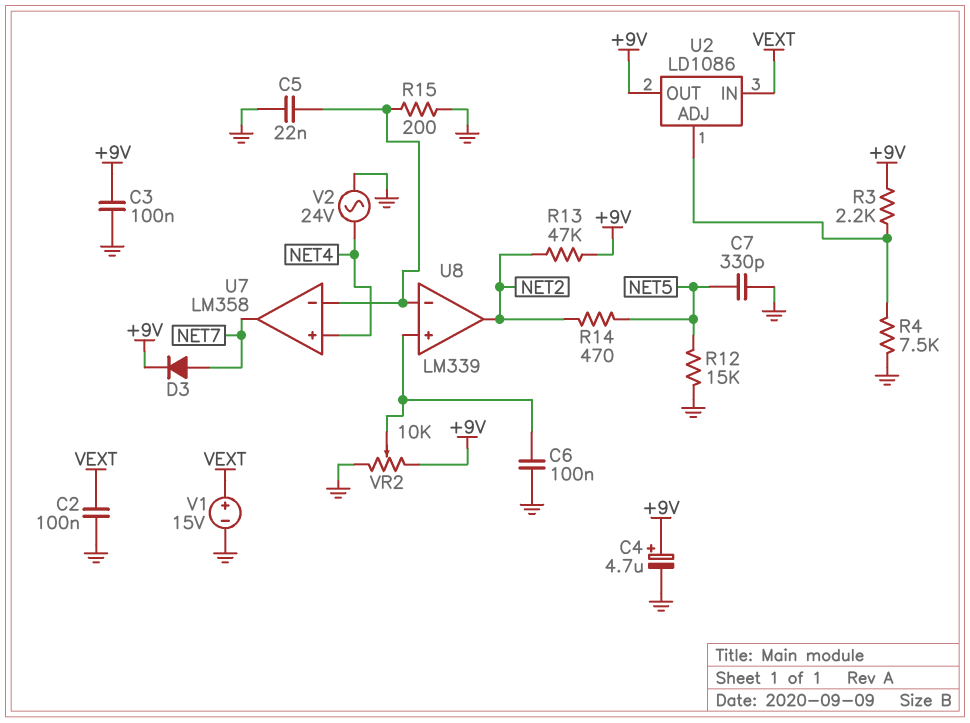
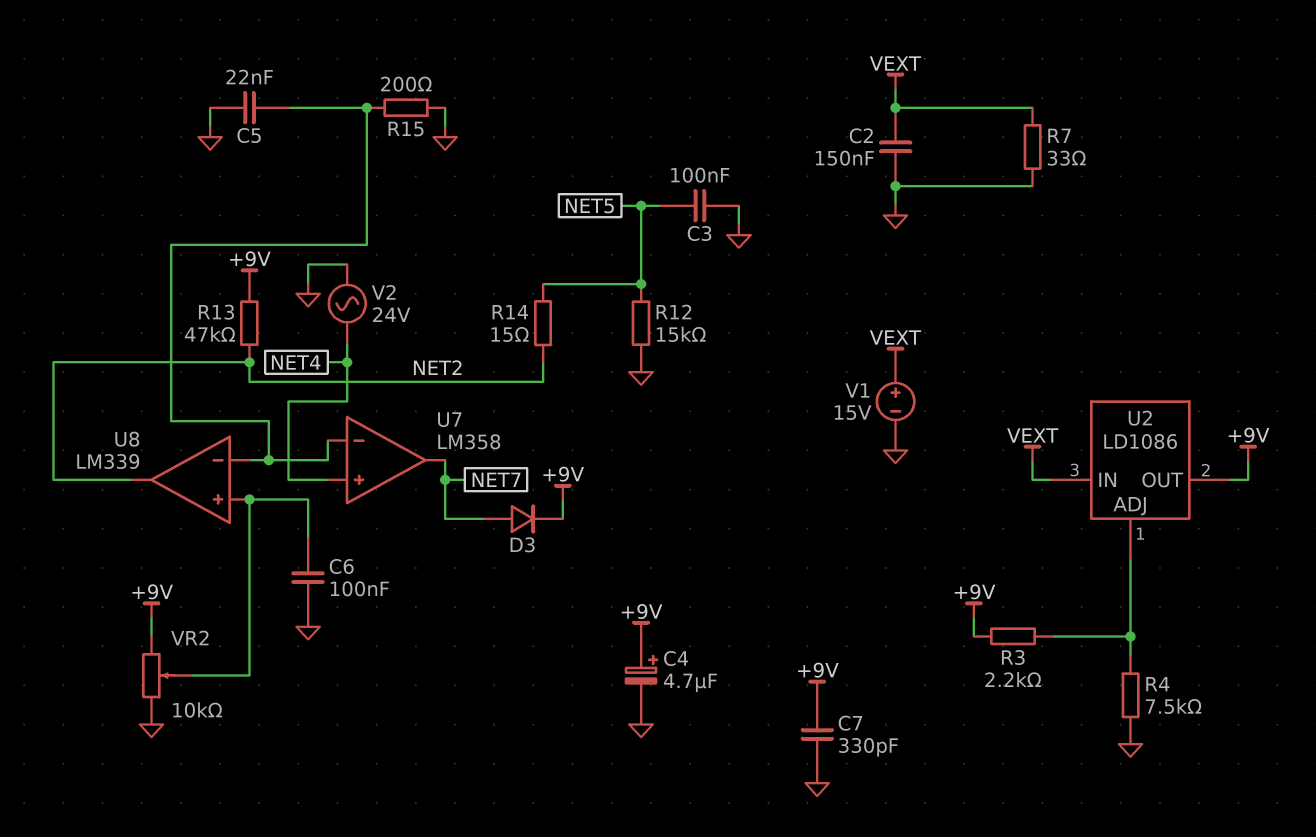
C2: 100nF (GND, VEXT) -> 150nF (GND, VEXT)
C3: 100nF (+9V, GND) -> 100nF (GND, NET5)
C7: 330pF (GND, NET5) -> 330pF (+9V, GND)
R7: none -> 33 (GND, VEXT)
R14: 470 (NET2, NET5) -> 15 (NET2, NET5)

